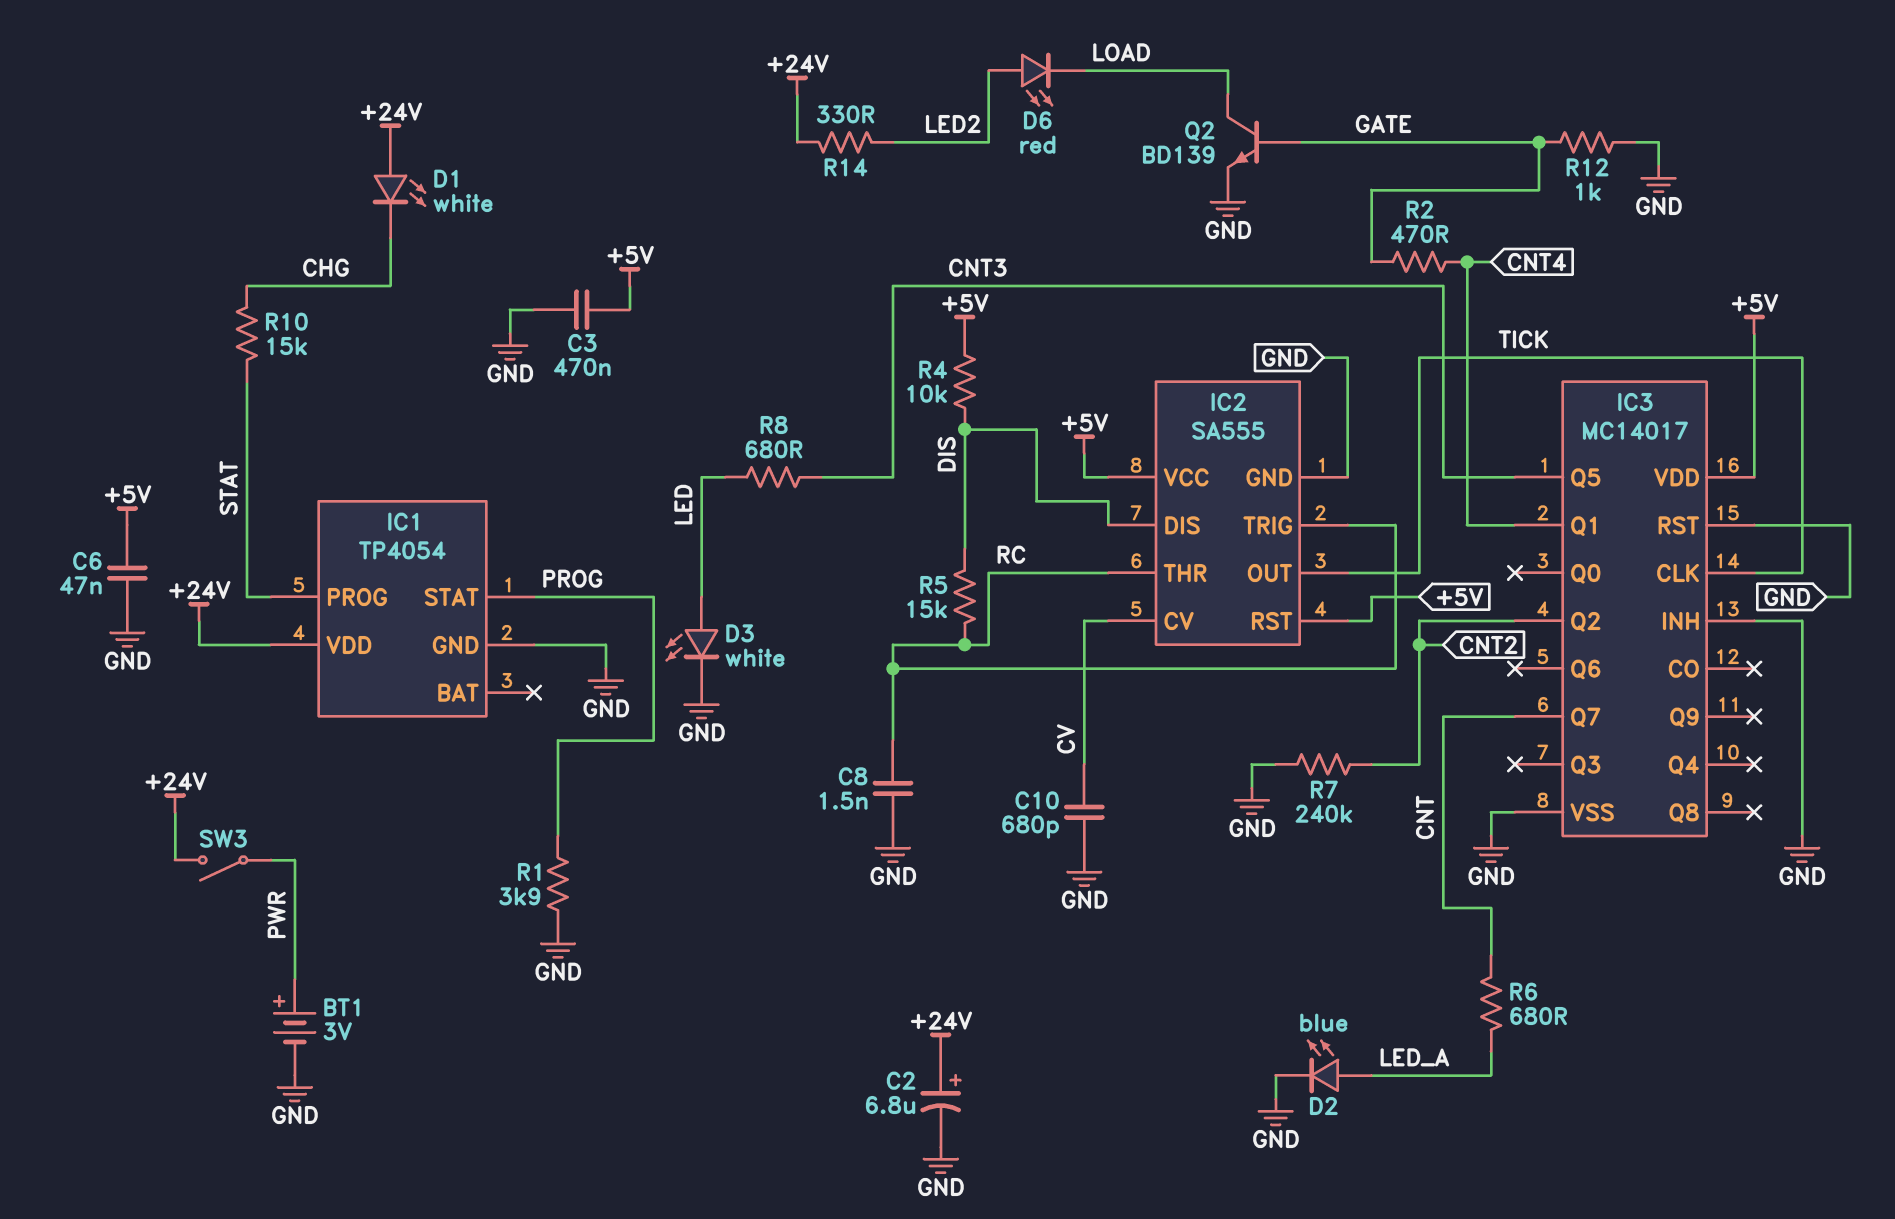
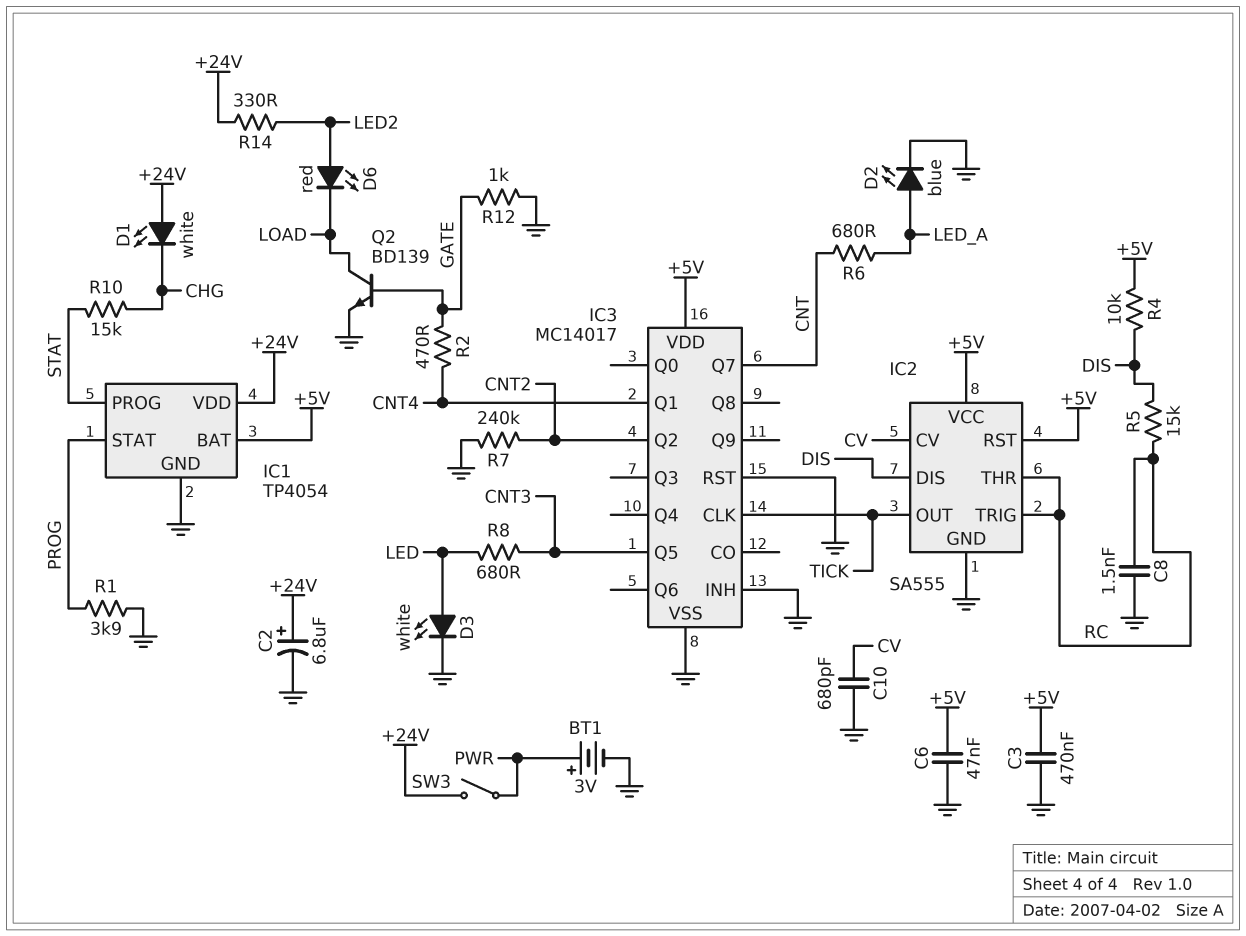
IC1 pin BAT: none -> +5V

